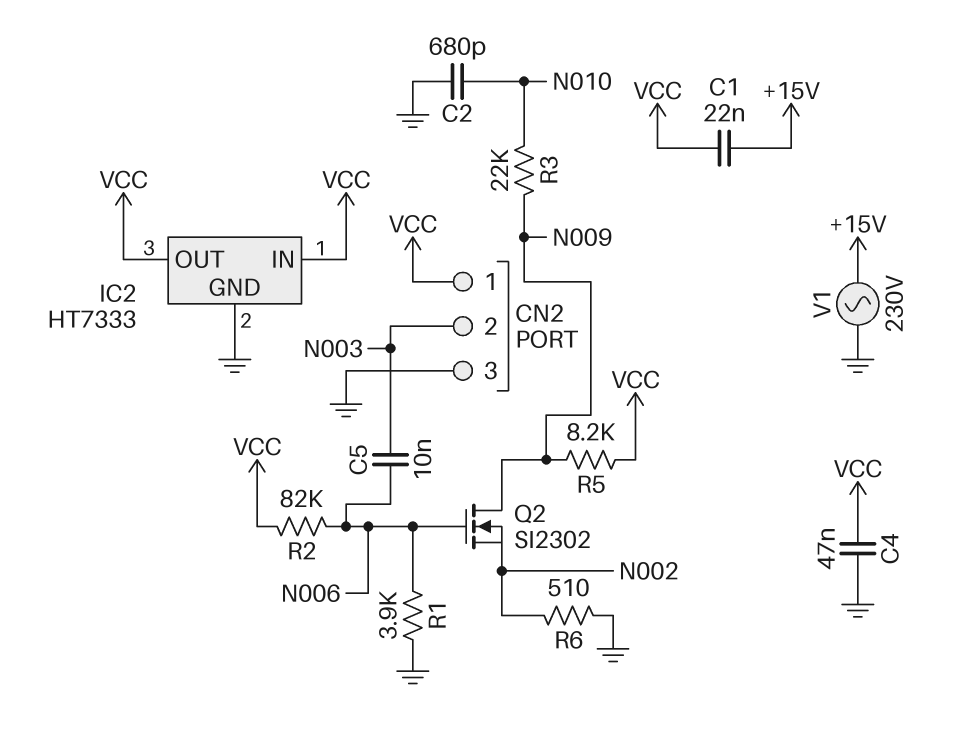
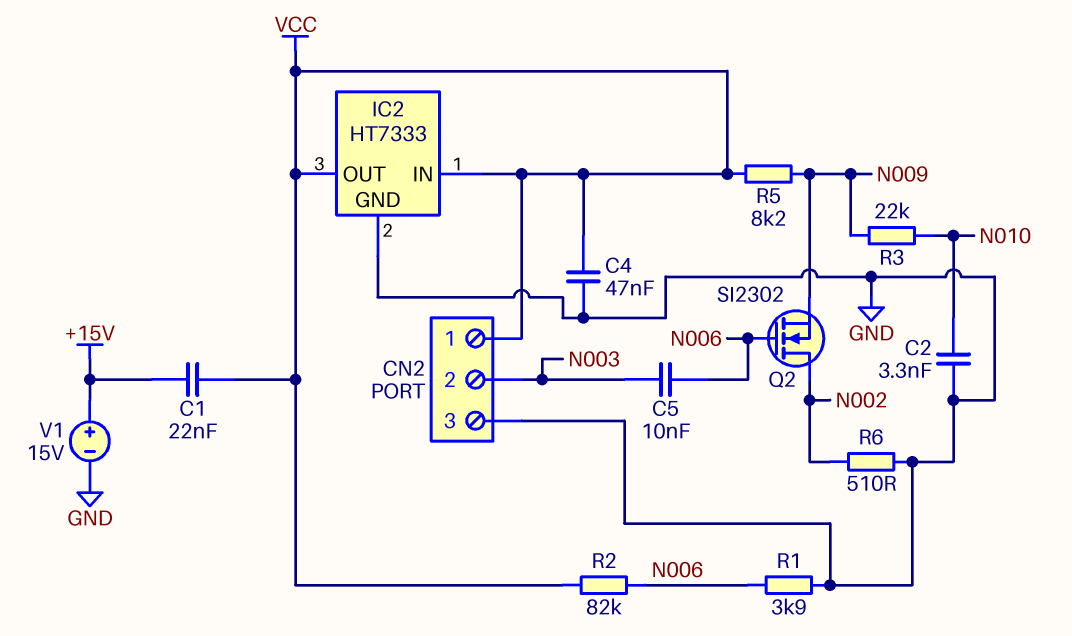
C2: 680pF (GND, N010) -> 3.3nF (GND, N010)
Q2: NMOS SI2302 (G N006, D N009, S N002) -> NMOS SI2302 (G N006, D N002, S N009)
V1: AC 230V (+15V, GND) -> 15V (plus +15V, minus GND)

